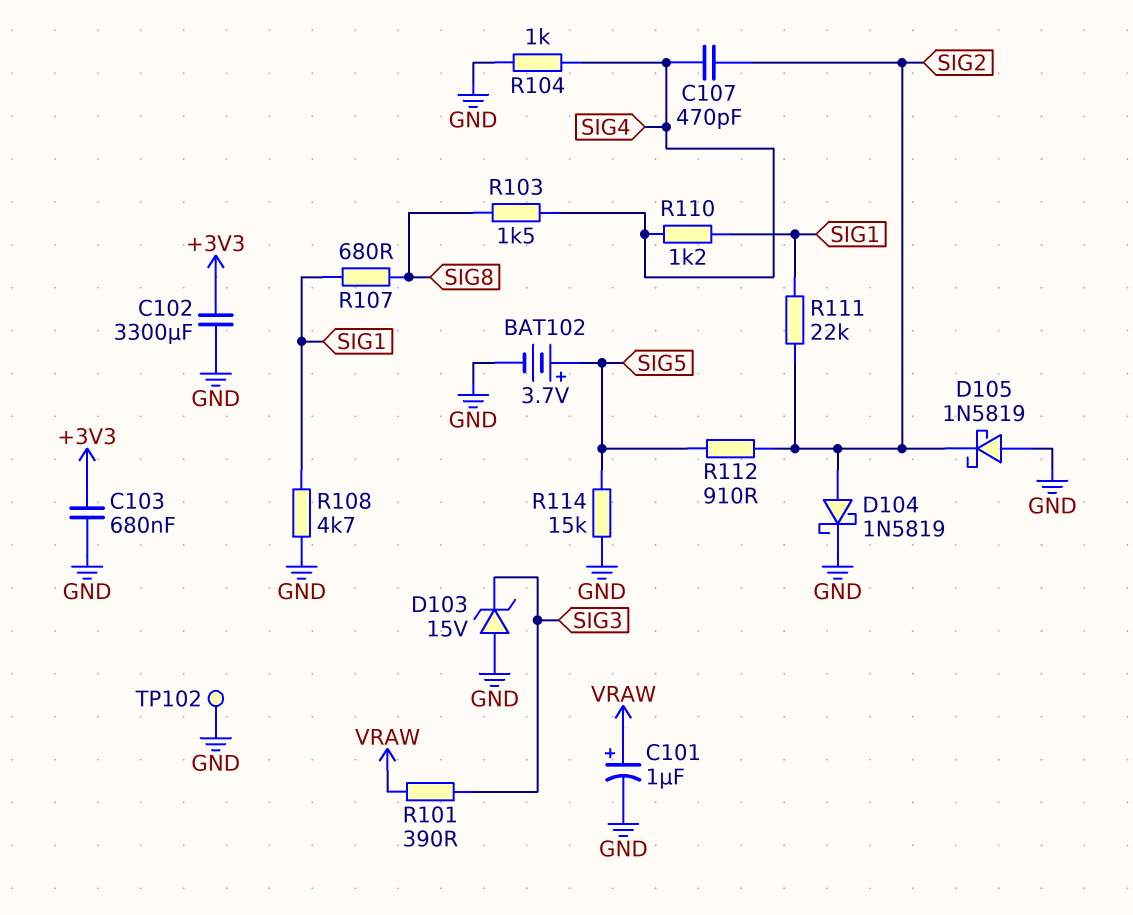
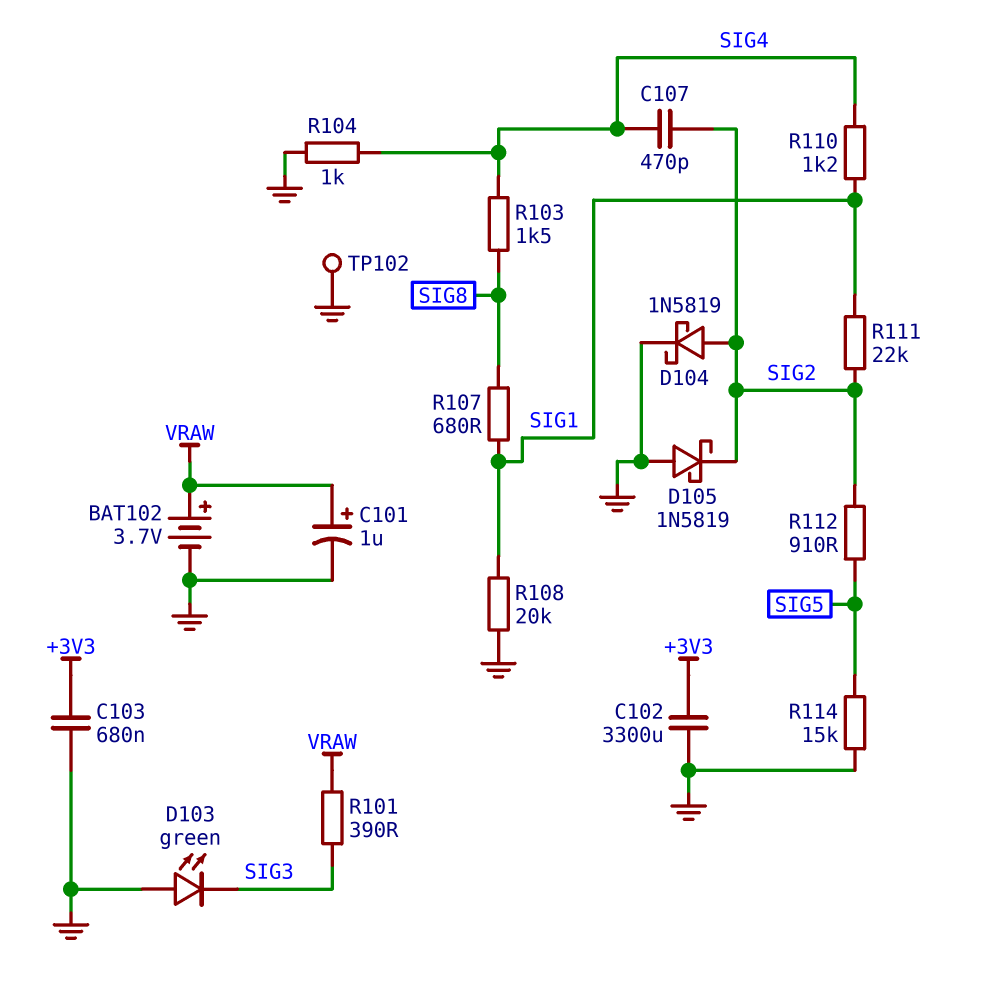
BAT102: 3.7V (plus SIG5, minus GND) -> 3.7V (plus VRAW, minus GND)
D103: zener 15V (A GND, K SIG3) -> LED green (A GND, K SIG3)
R108: 4.7k (GND, SIG1) -> 20k (GND, SIG1)

